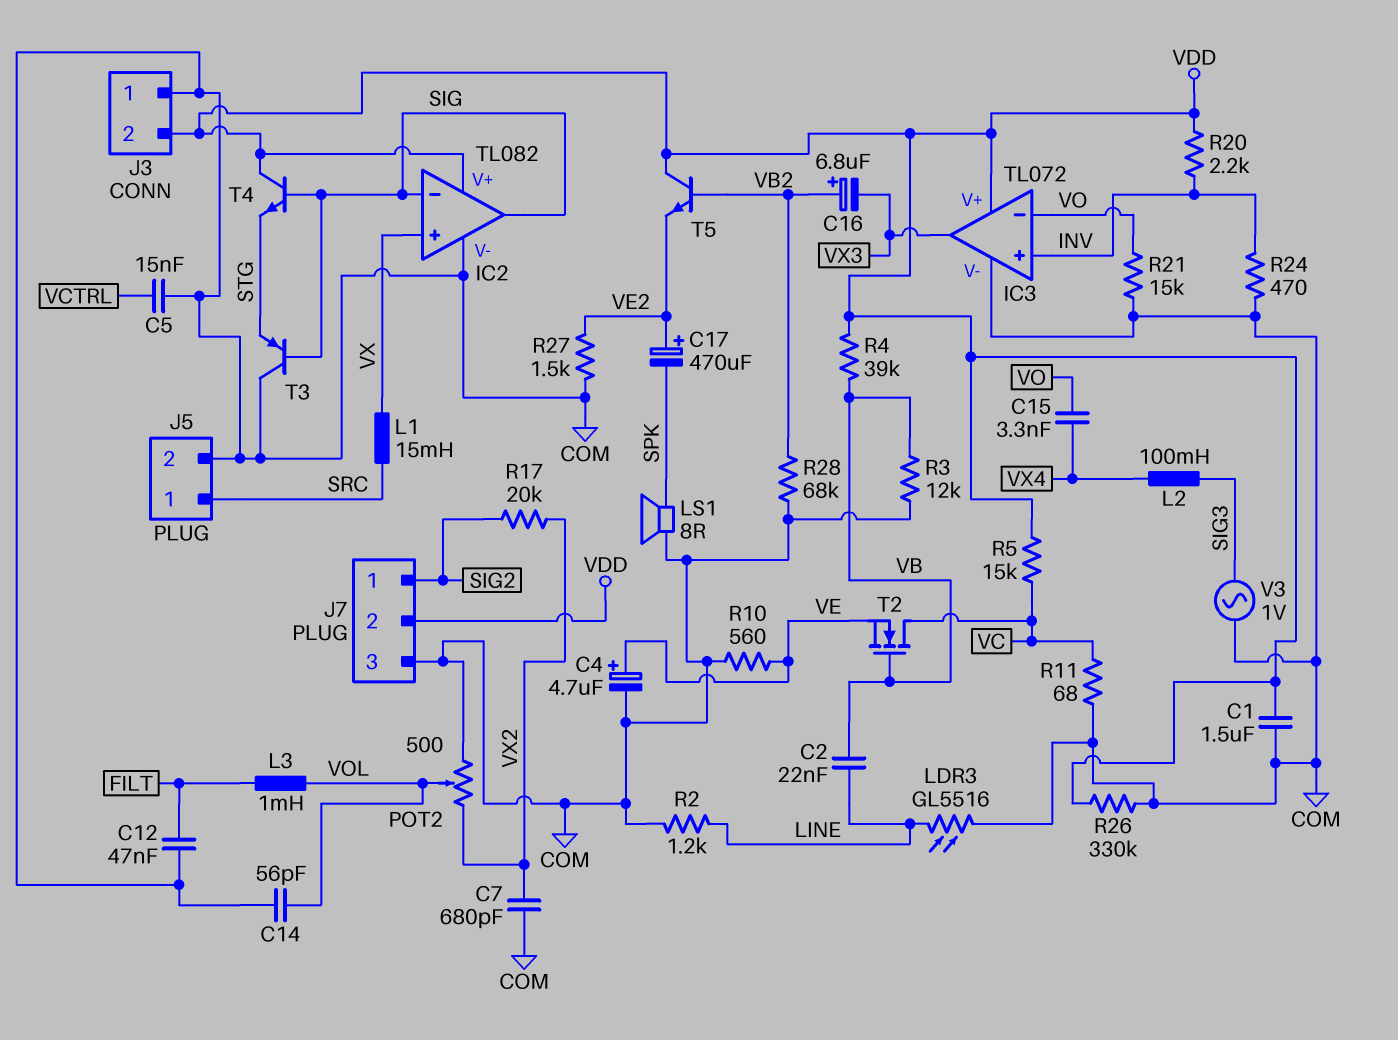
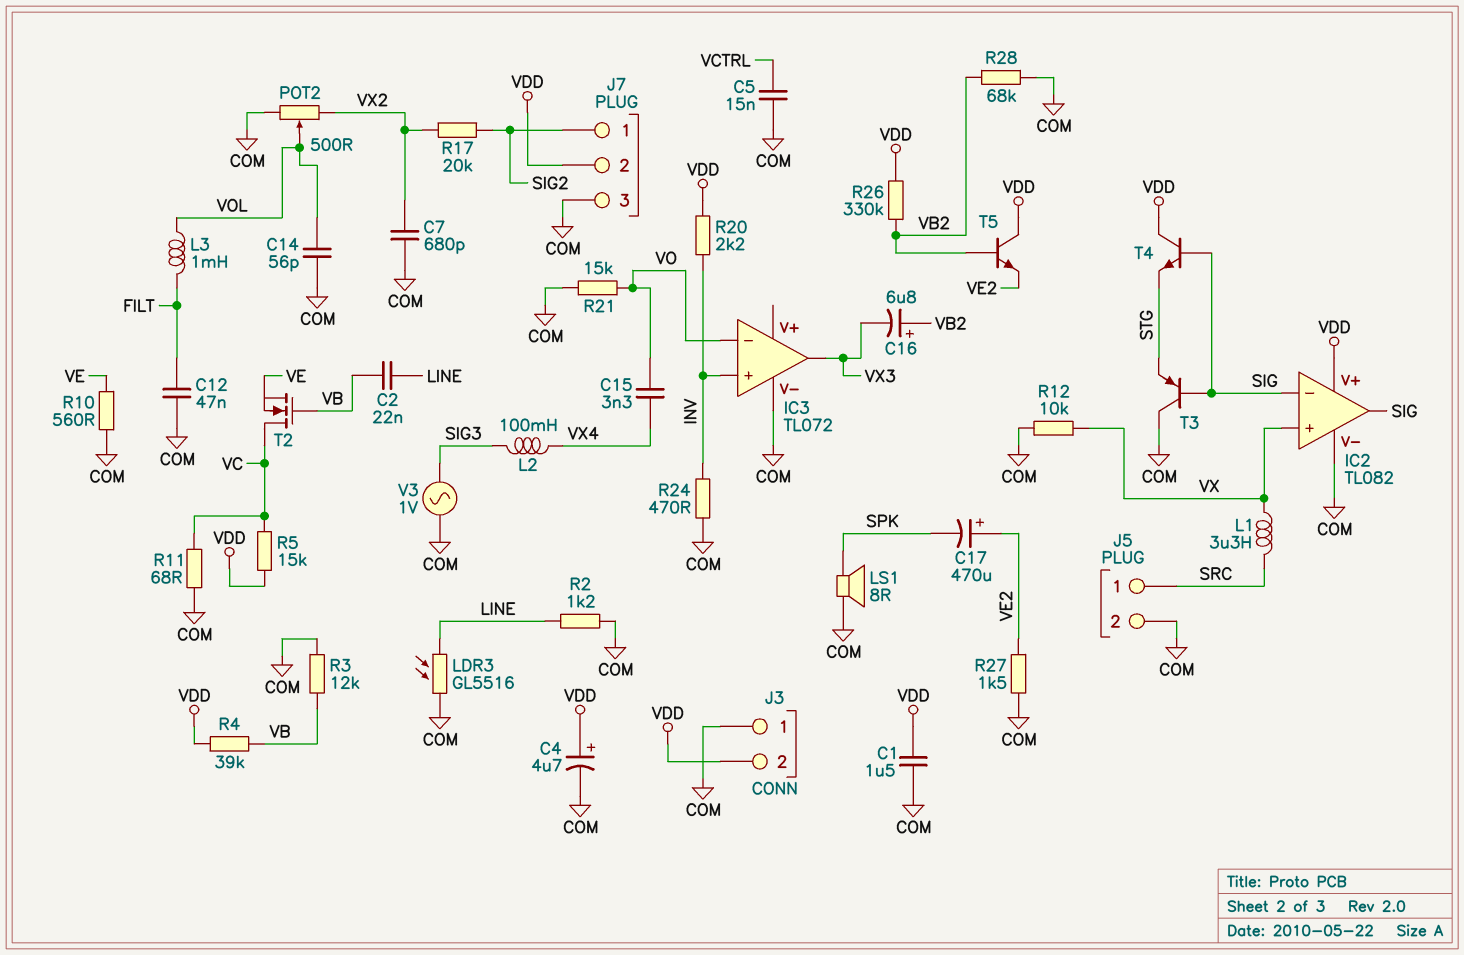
C4: 4.7uF (plus VE, minus COM) -> 4.7uF (plus VDD, minus COM)
IC3 pin V+: VDD -> none
L1: 15mH (SRC, VX) -> 3.3uH (SRC, VX)
R12: none -> 10k (COM, VX)
R26: 330k (COM, VDD) -> 330k (VB2, VDD)

